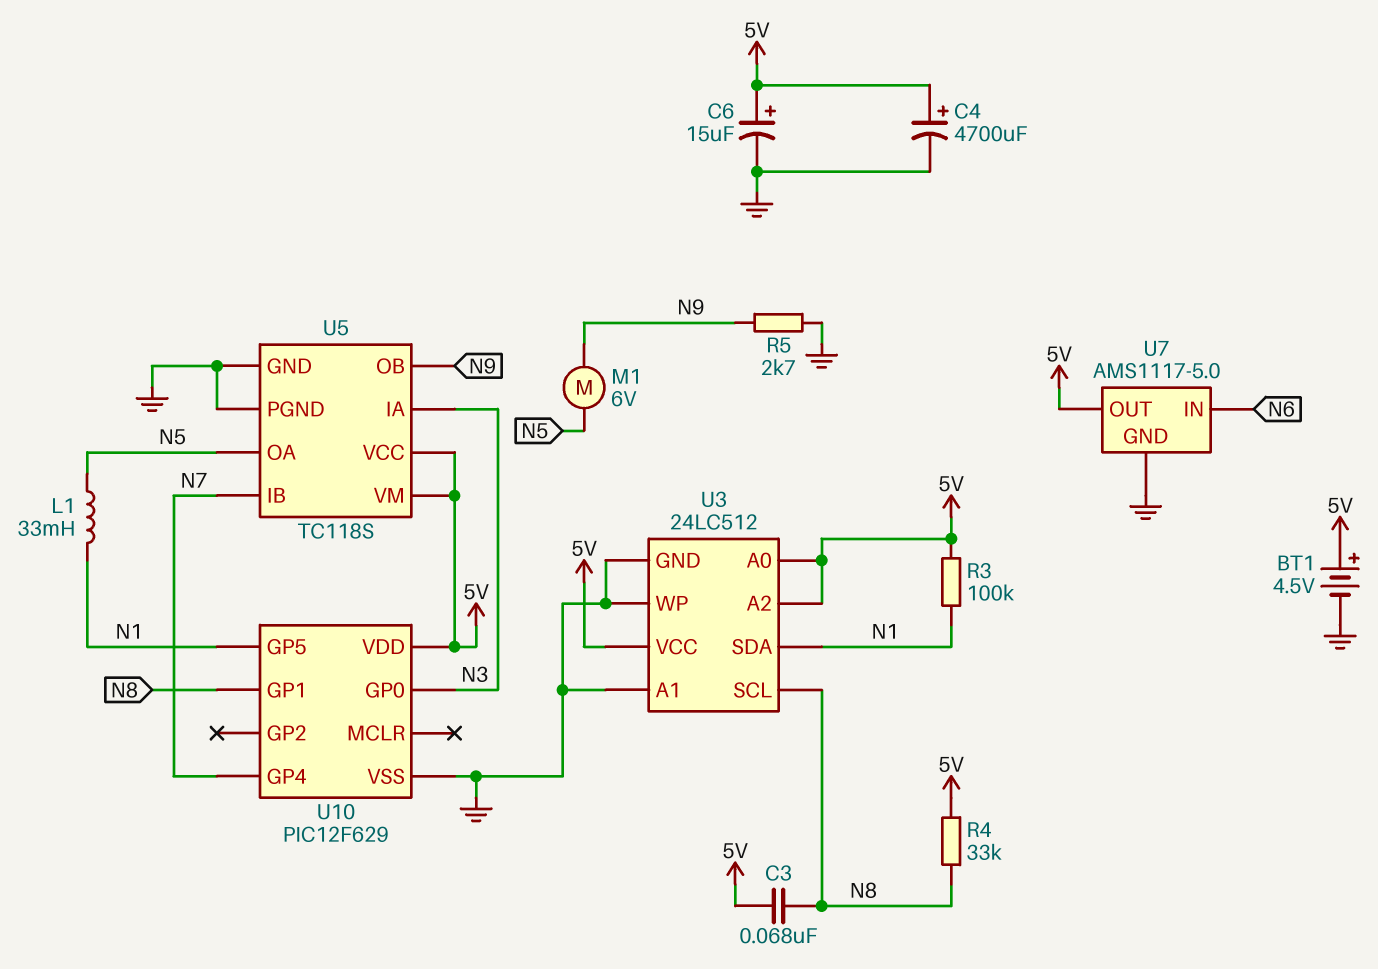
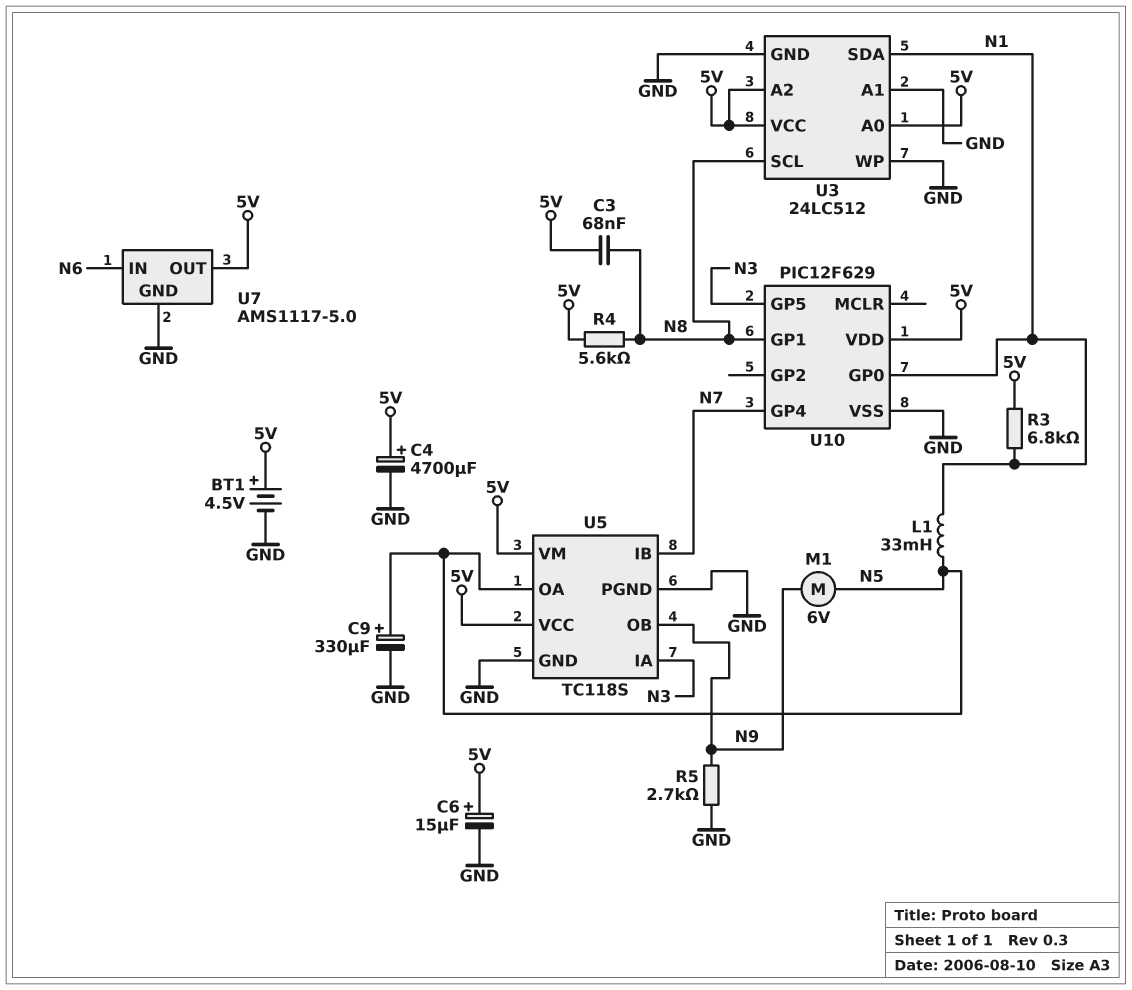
C9: none -> 330uF (plus N5, minus GND)
R3: 100k (5V, N1) -> 6.8k (5V, N1)
R4: 33k (5V, N8) -> 5.6k (5V, N8)
U10 pin GP0: N3 -> N1
U10 pin GP5: N1 -> N3

